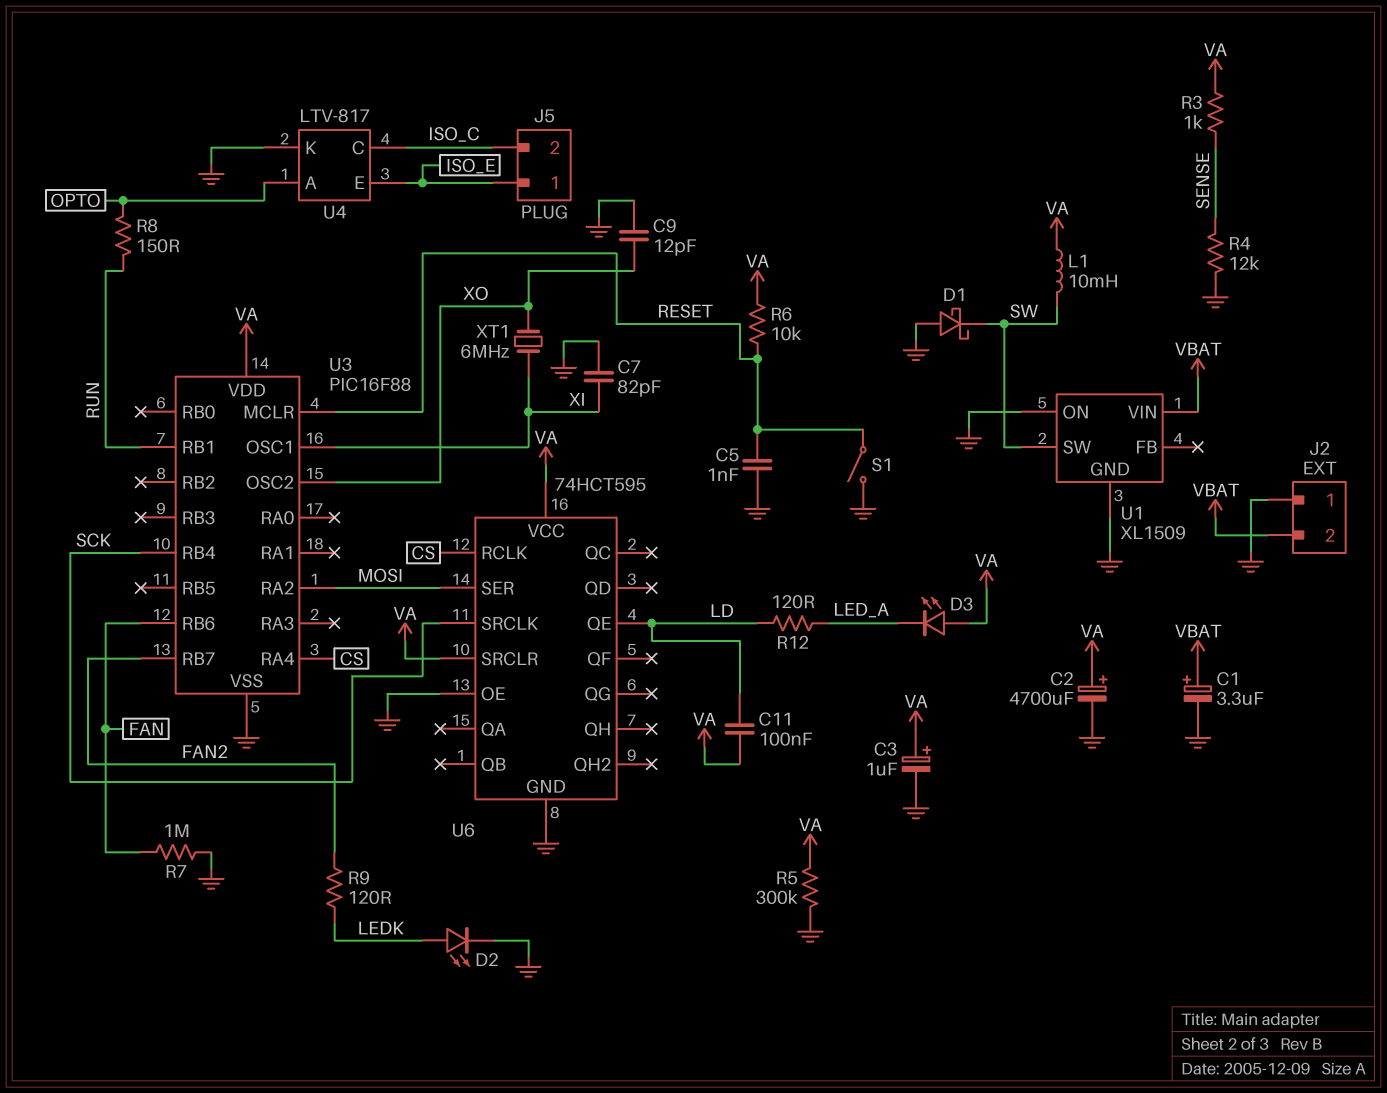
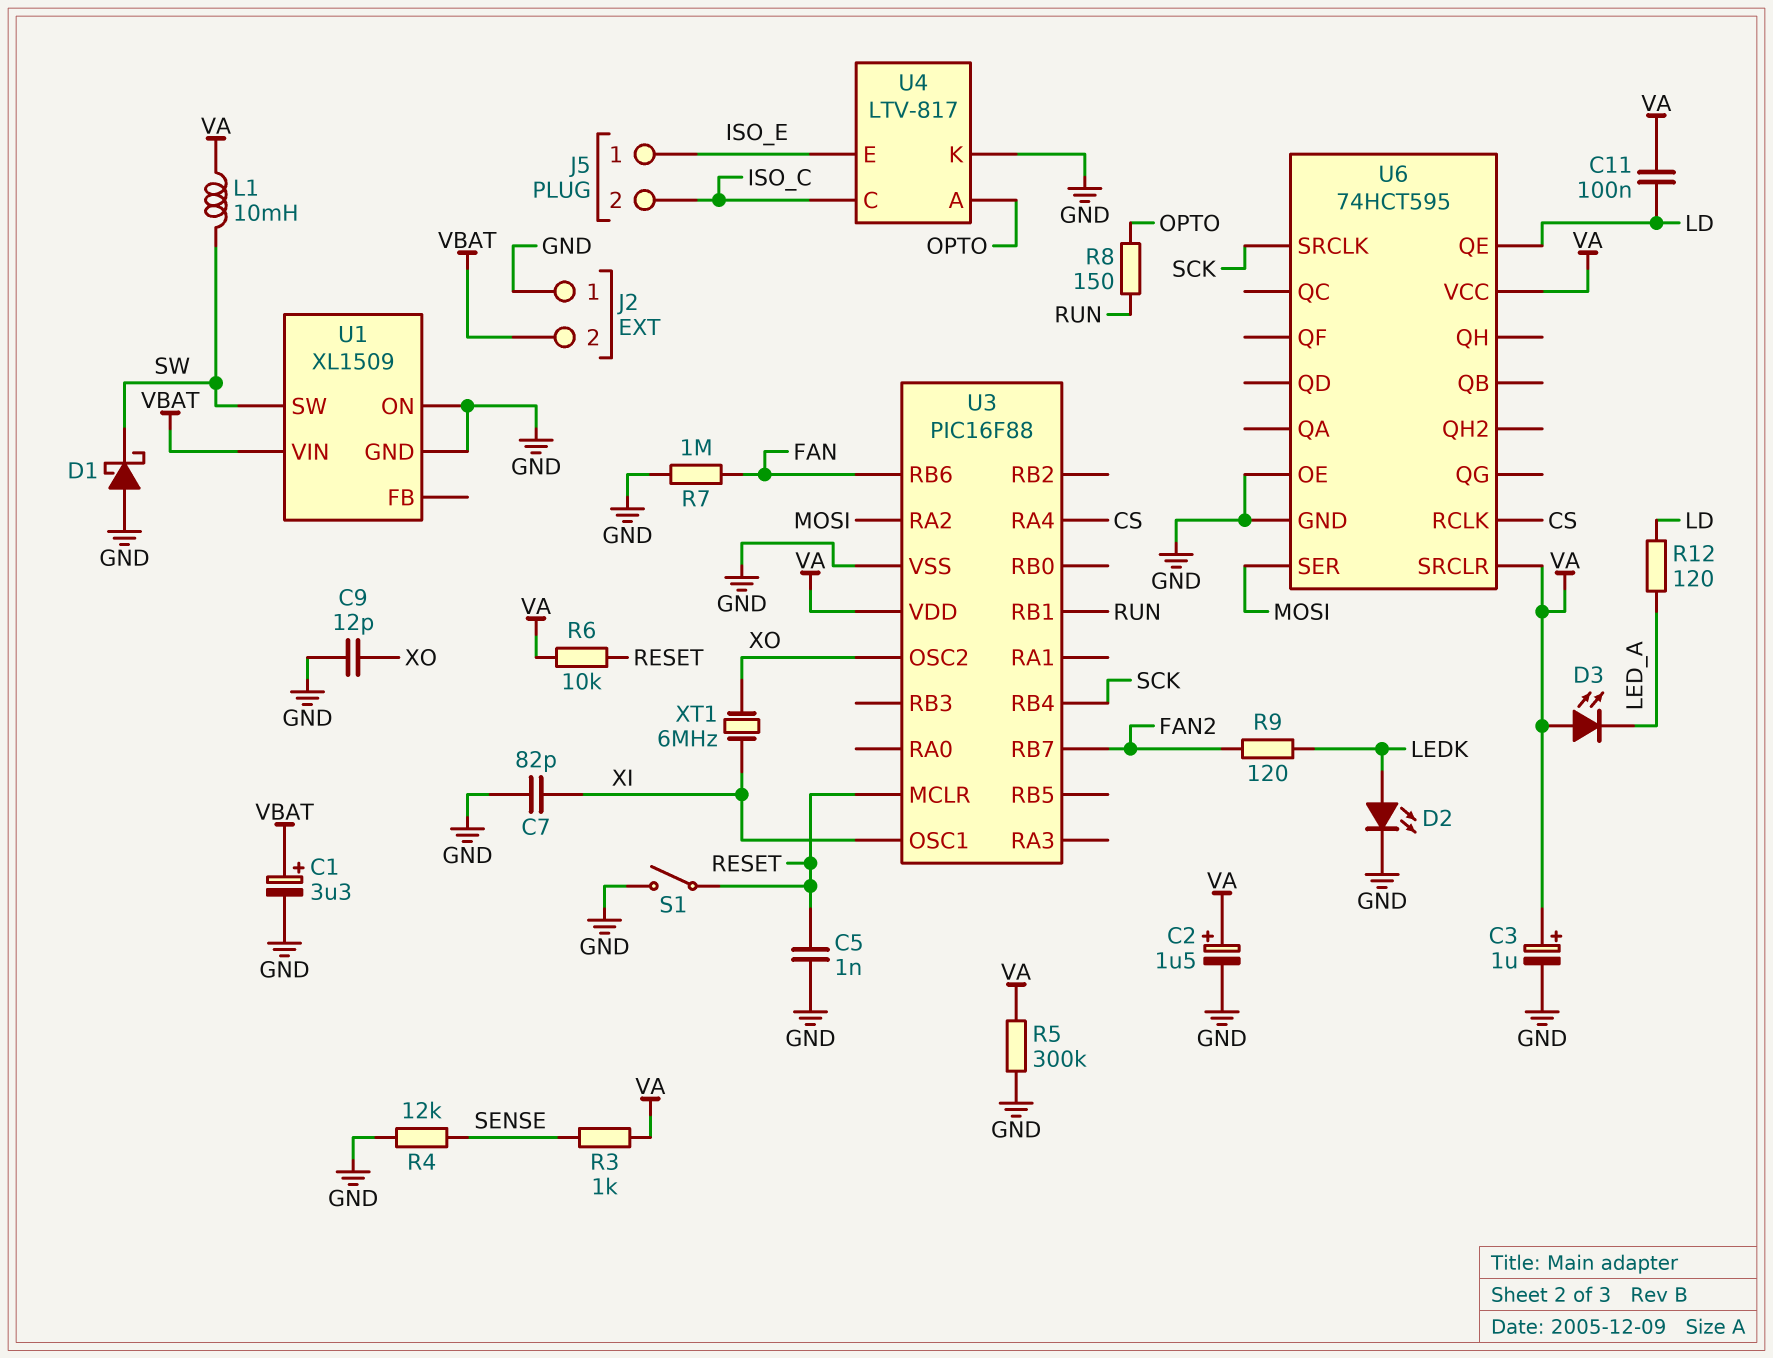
C2: 4700uF (plus VA, minus GND) -> 1.5uF (plus VA, minus GND)

